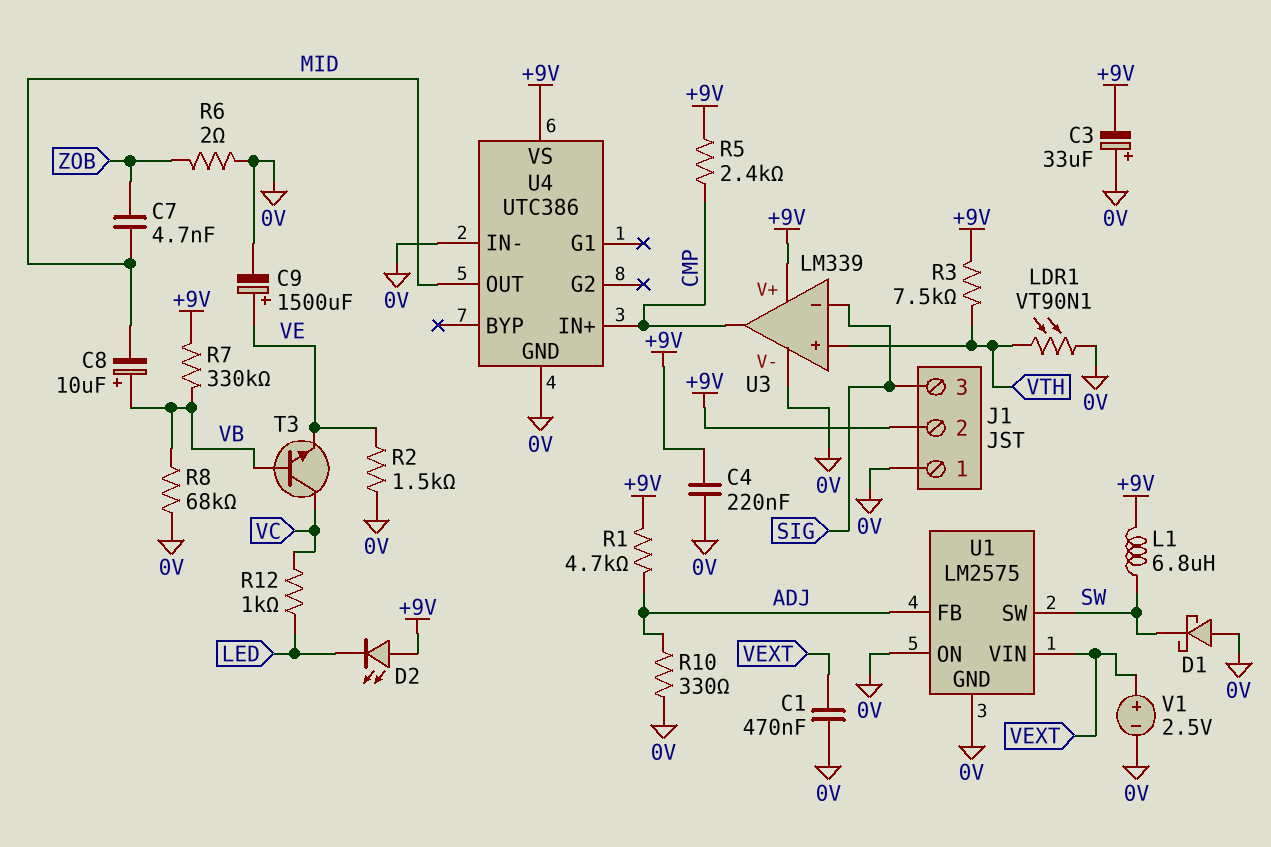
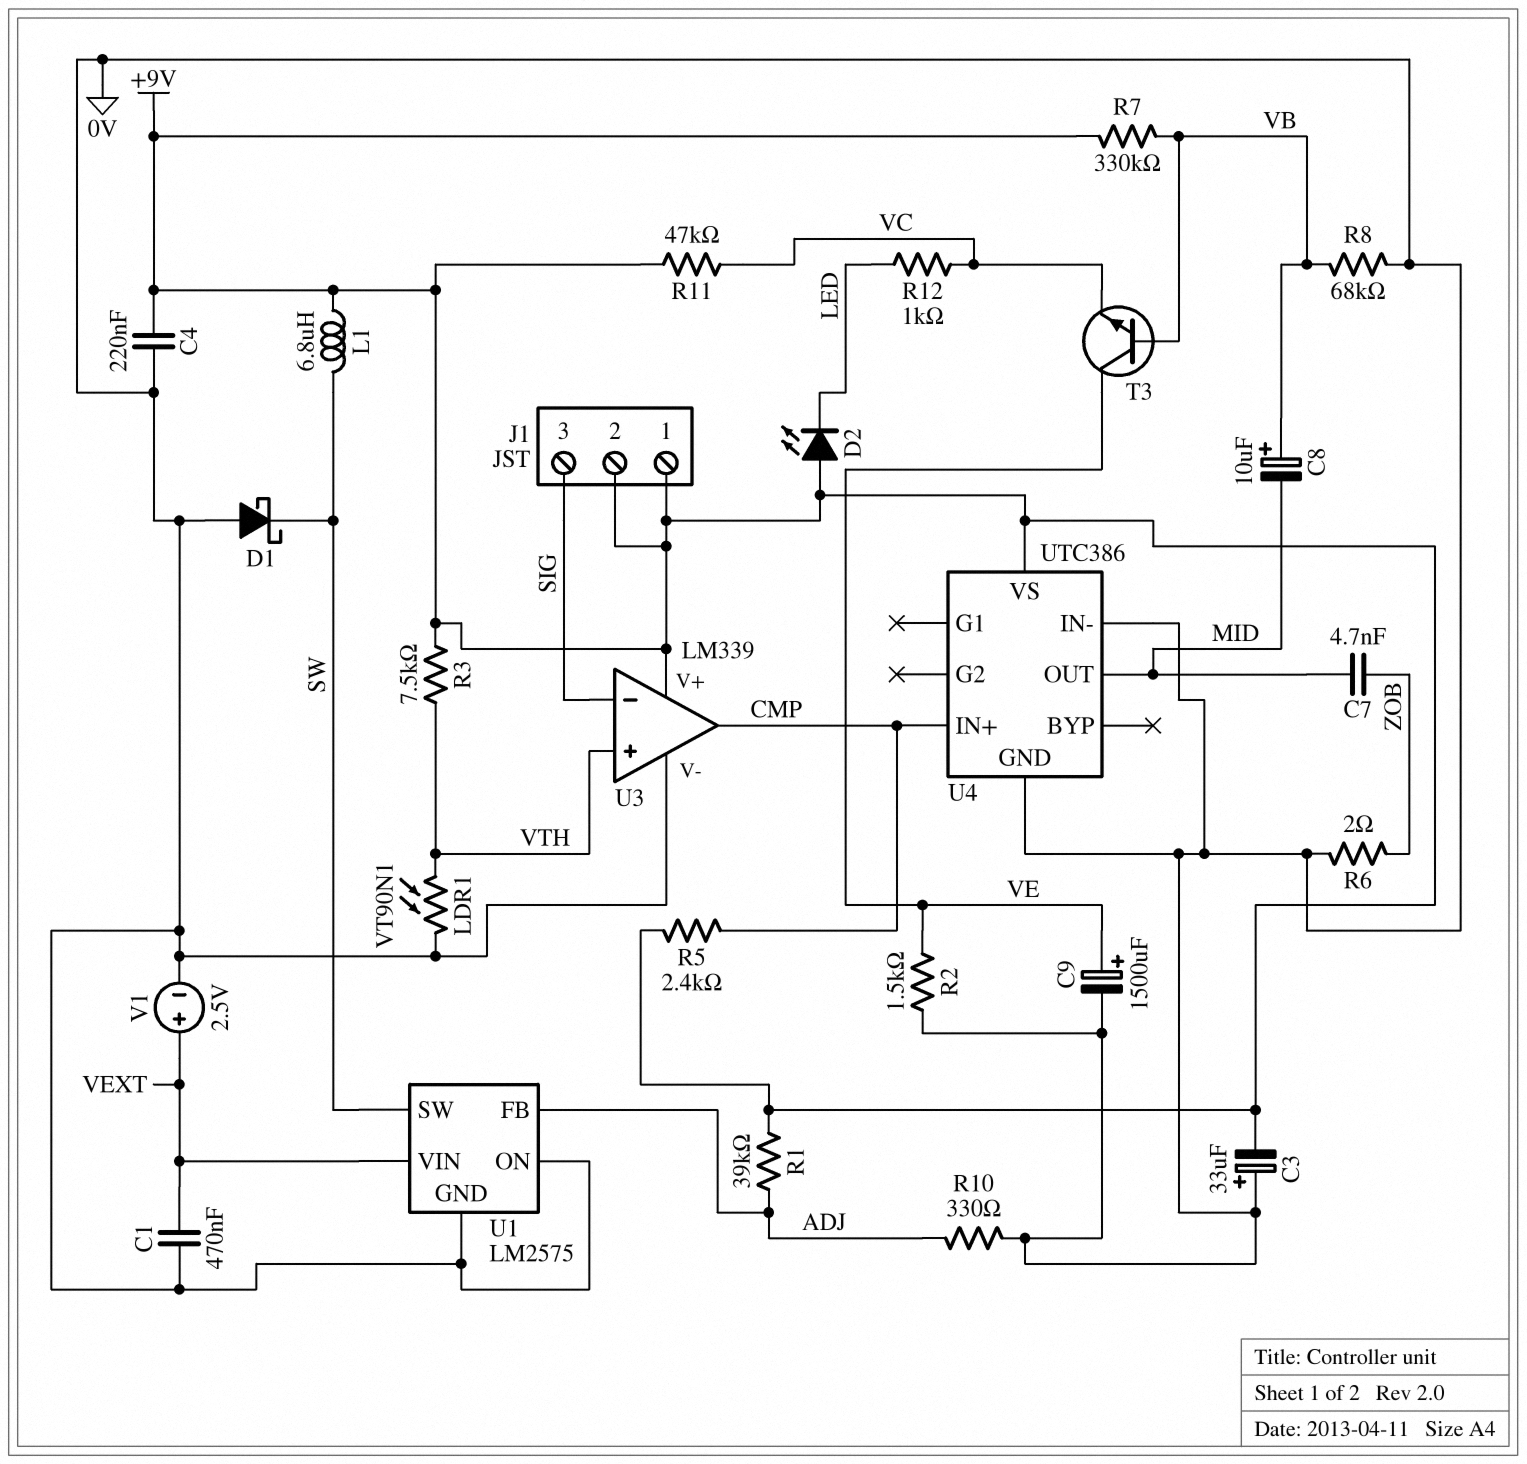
J1 pin 1: 0V -> +9V
R1: 4.7k (+9V, ADJ) -> 39k (+9V, ADJ)
R11: none -> 47k (+9V, VC)
T3: NPN (B VB, C VC, E VE) -> NPN (B VB, C VE, E VC)

